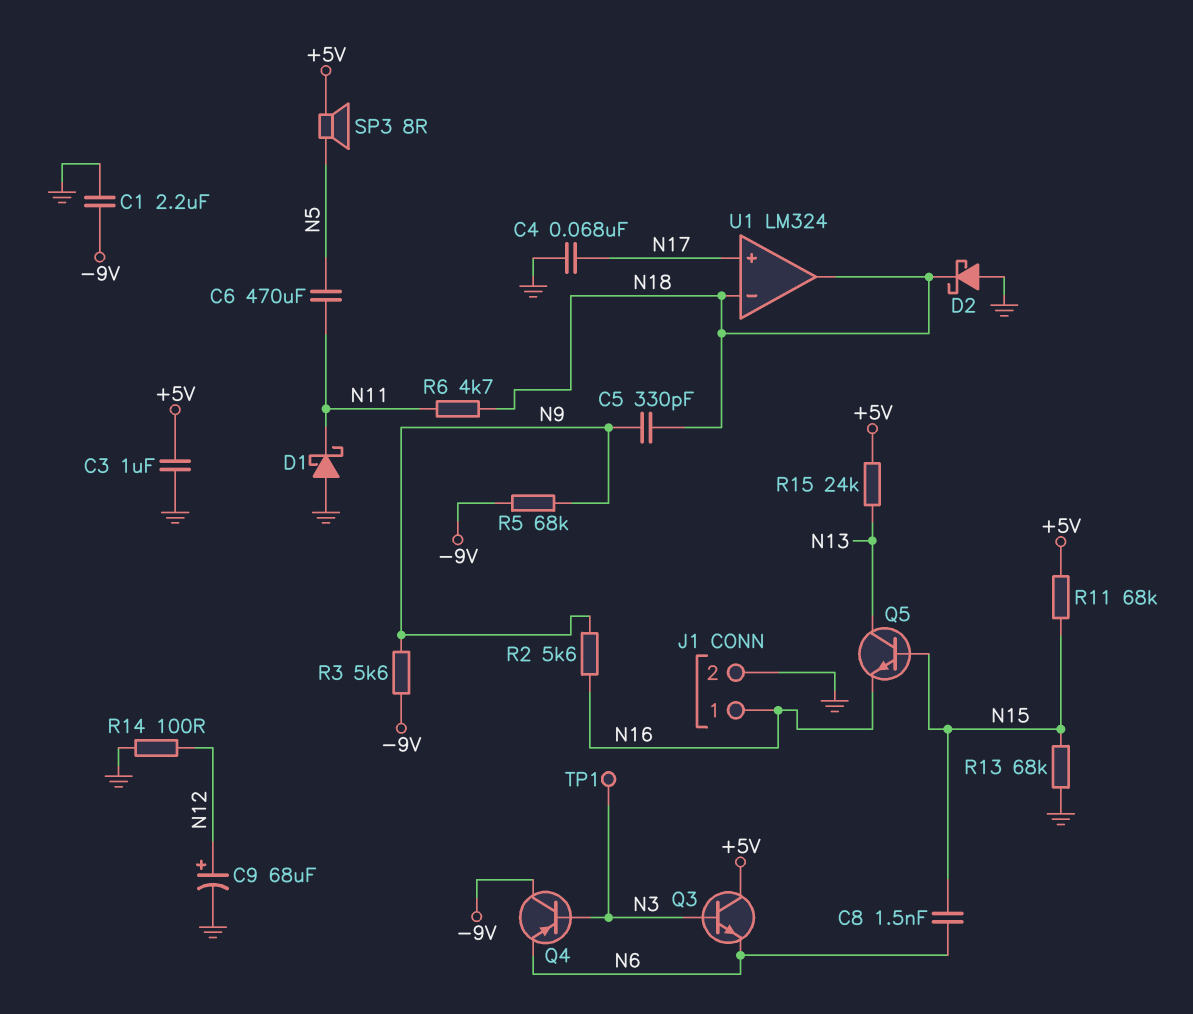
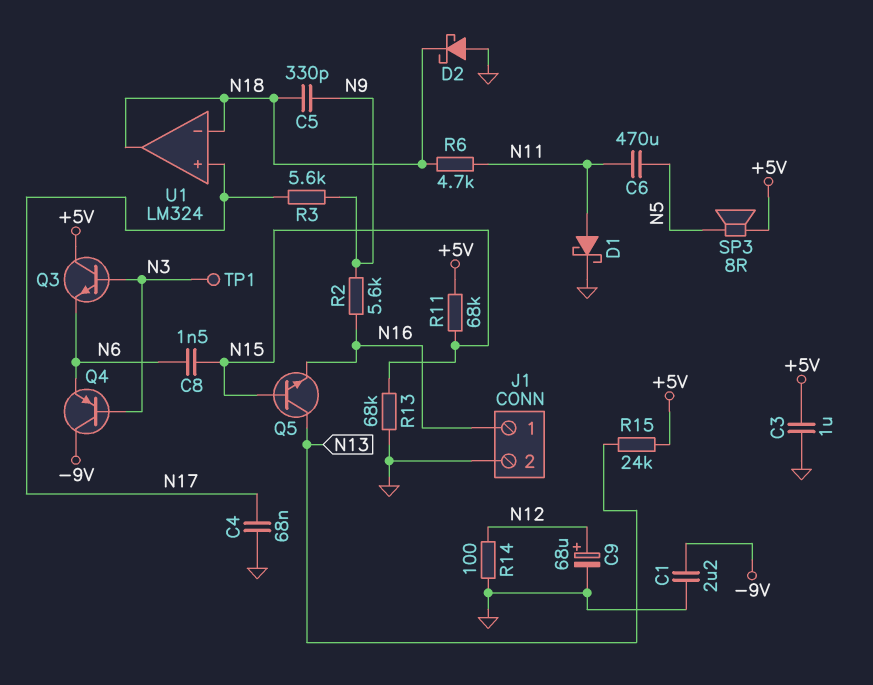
D1: schottky (A GND, K N11) -> schottky (A N11, K GND)
R3: 5.6k (-9V, N9) -> 5.6k (N9, N17)
R5: 68k (-9V, N9) -> none

